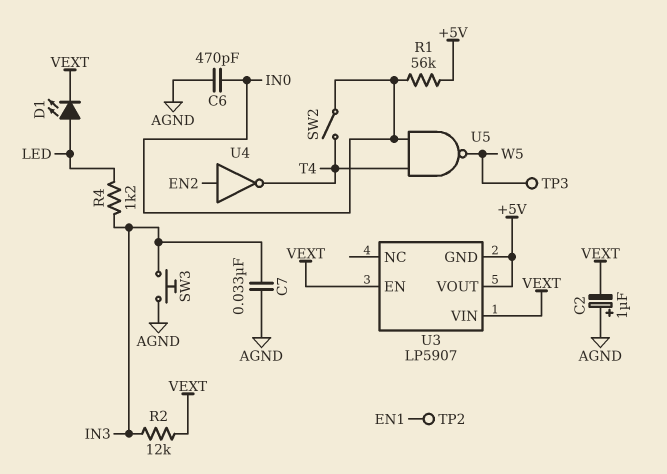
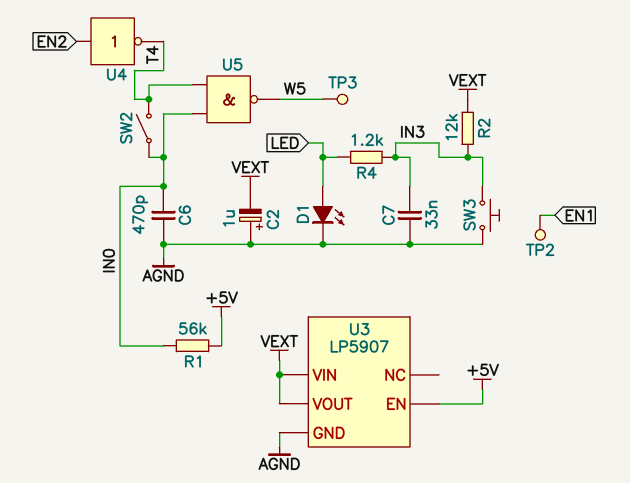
D1: LED (A LED, K VEXT) -> LED (A LED, K AGND)
U3 pin EN: VEXT -> +5V
U3 pin GND: +5V -> AGND
U3 pin VOUT: +5V -> VEXT

